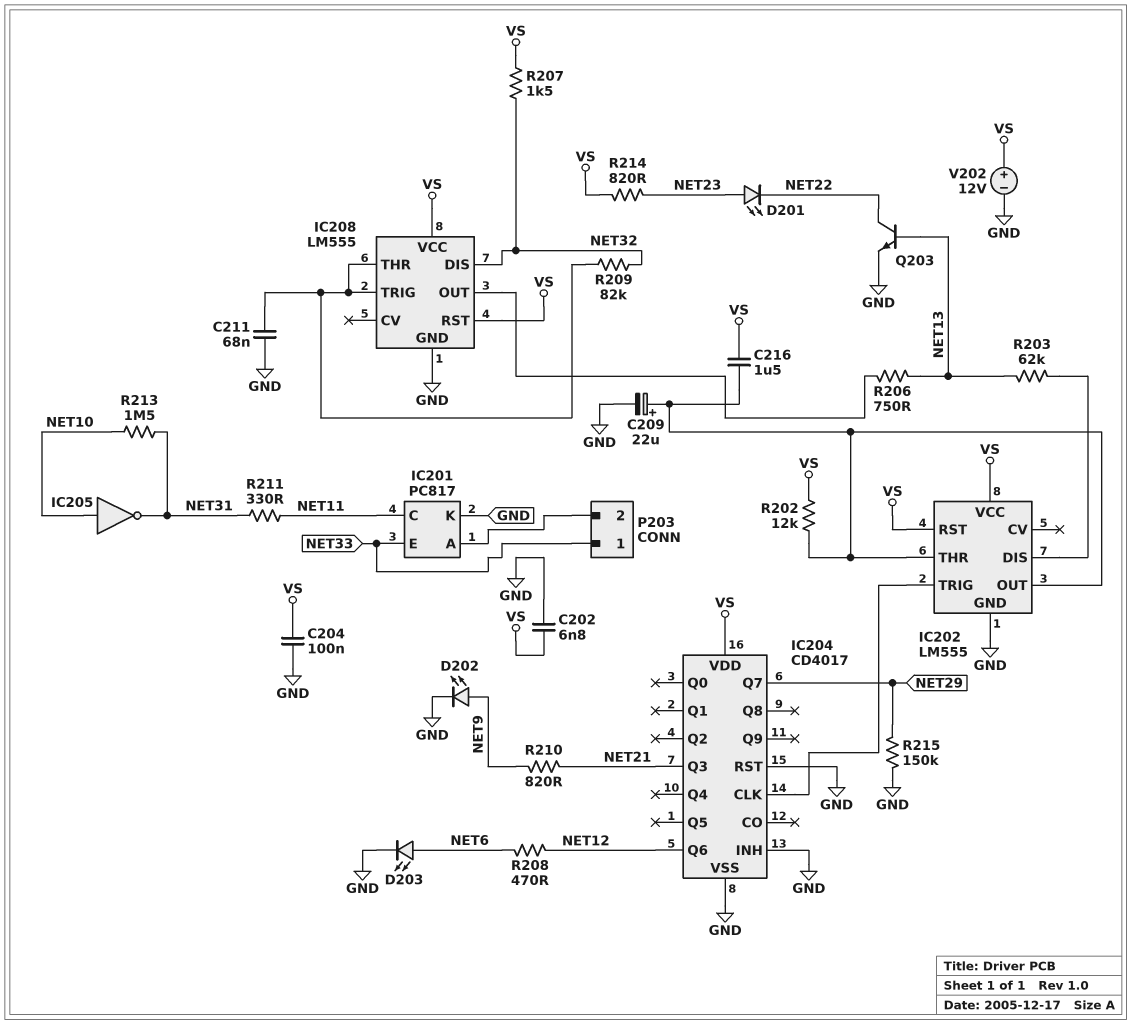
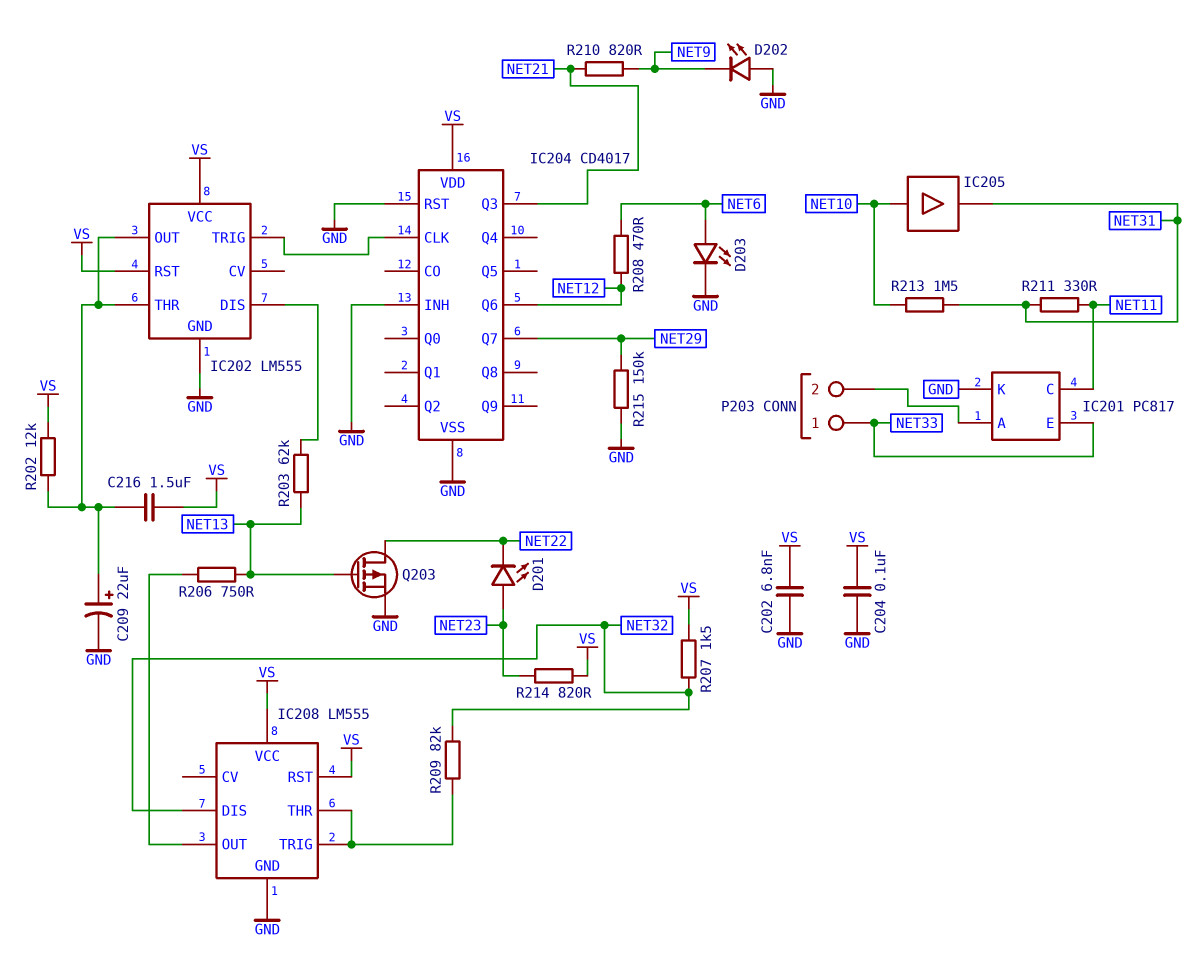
C211: 68nF (GND, IC208/THR) -> none
D202: LED (A NET9, K GND) -> LED (A GND, K NET9)
IC205: NOT (in NET10, out NET31) -> buffer (in NET10, out NET31)
Q203: NPN (B NET13, C NET22, E GND) -> PMOS (G NET13, D NET22, S GND)
V202: 12V (plus VS, minus GND) -> none

